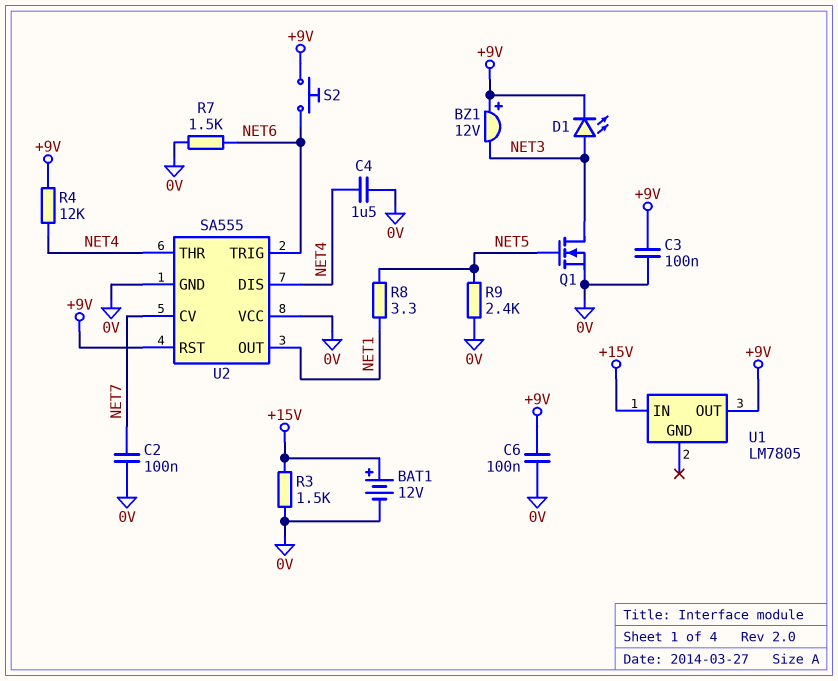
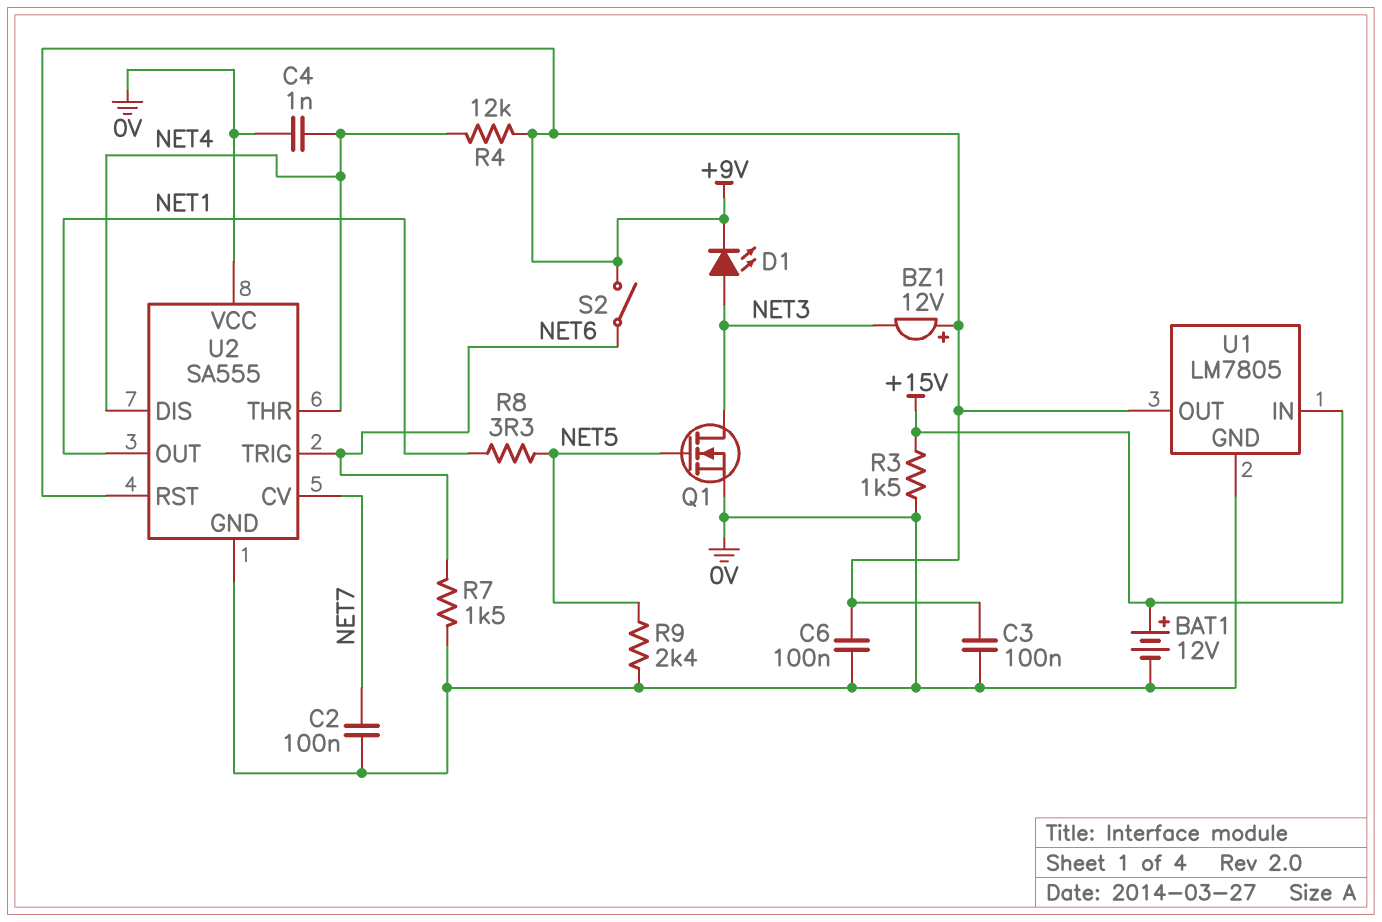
C4: 1.5uF (0V, NET4) -> 1nF (0V, NET4)
S2: button (+9V, NET6) -> switch (+9V, NET6)
U1 pin GND: none -> 0V

